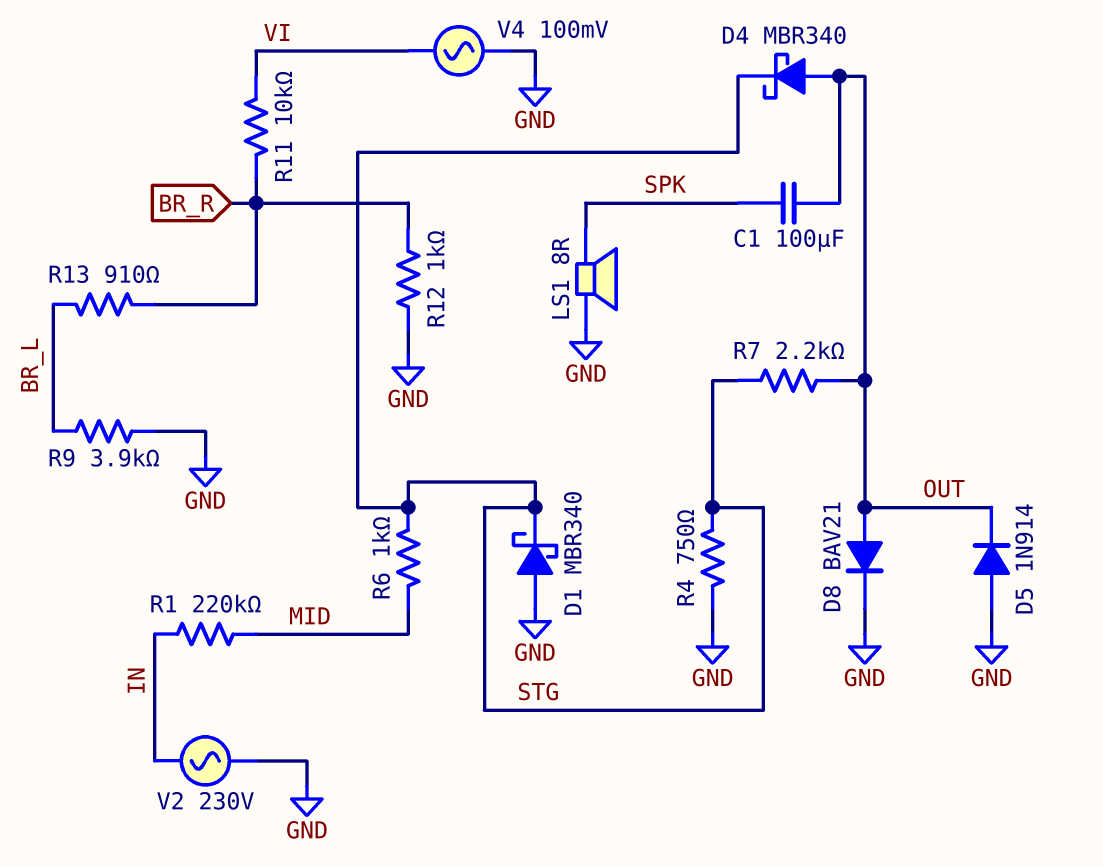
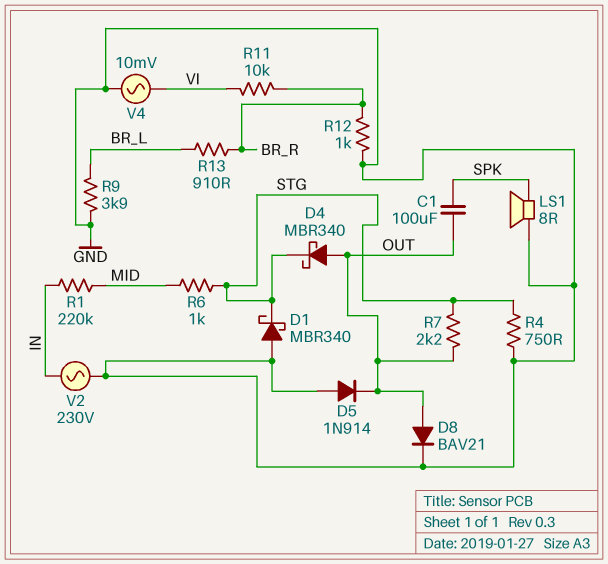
V4: AC 100mV (GND, VI) -> AC 10mV (GND, VI)

